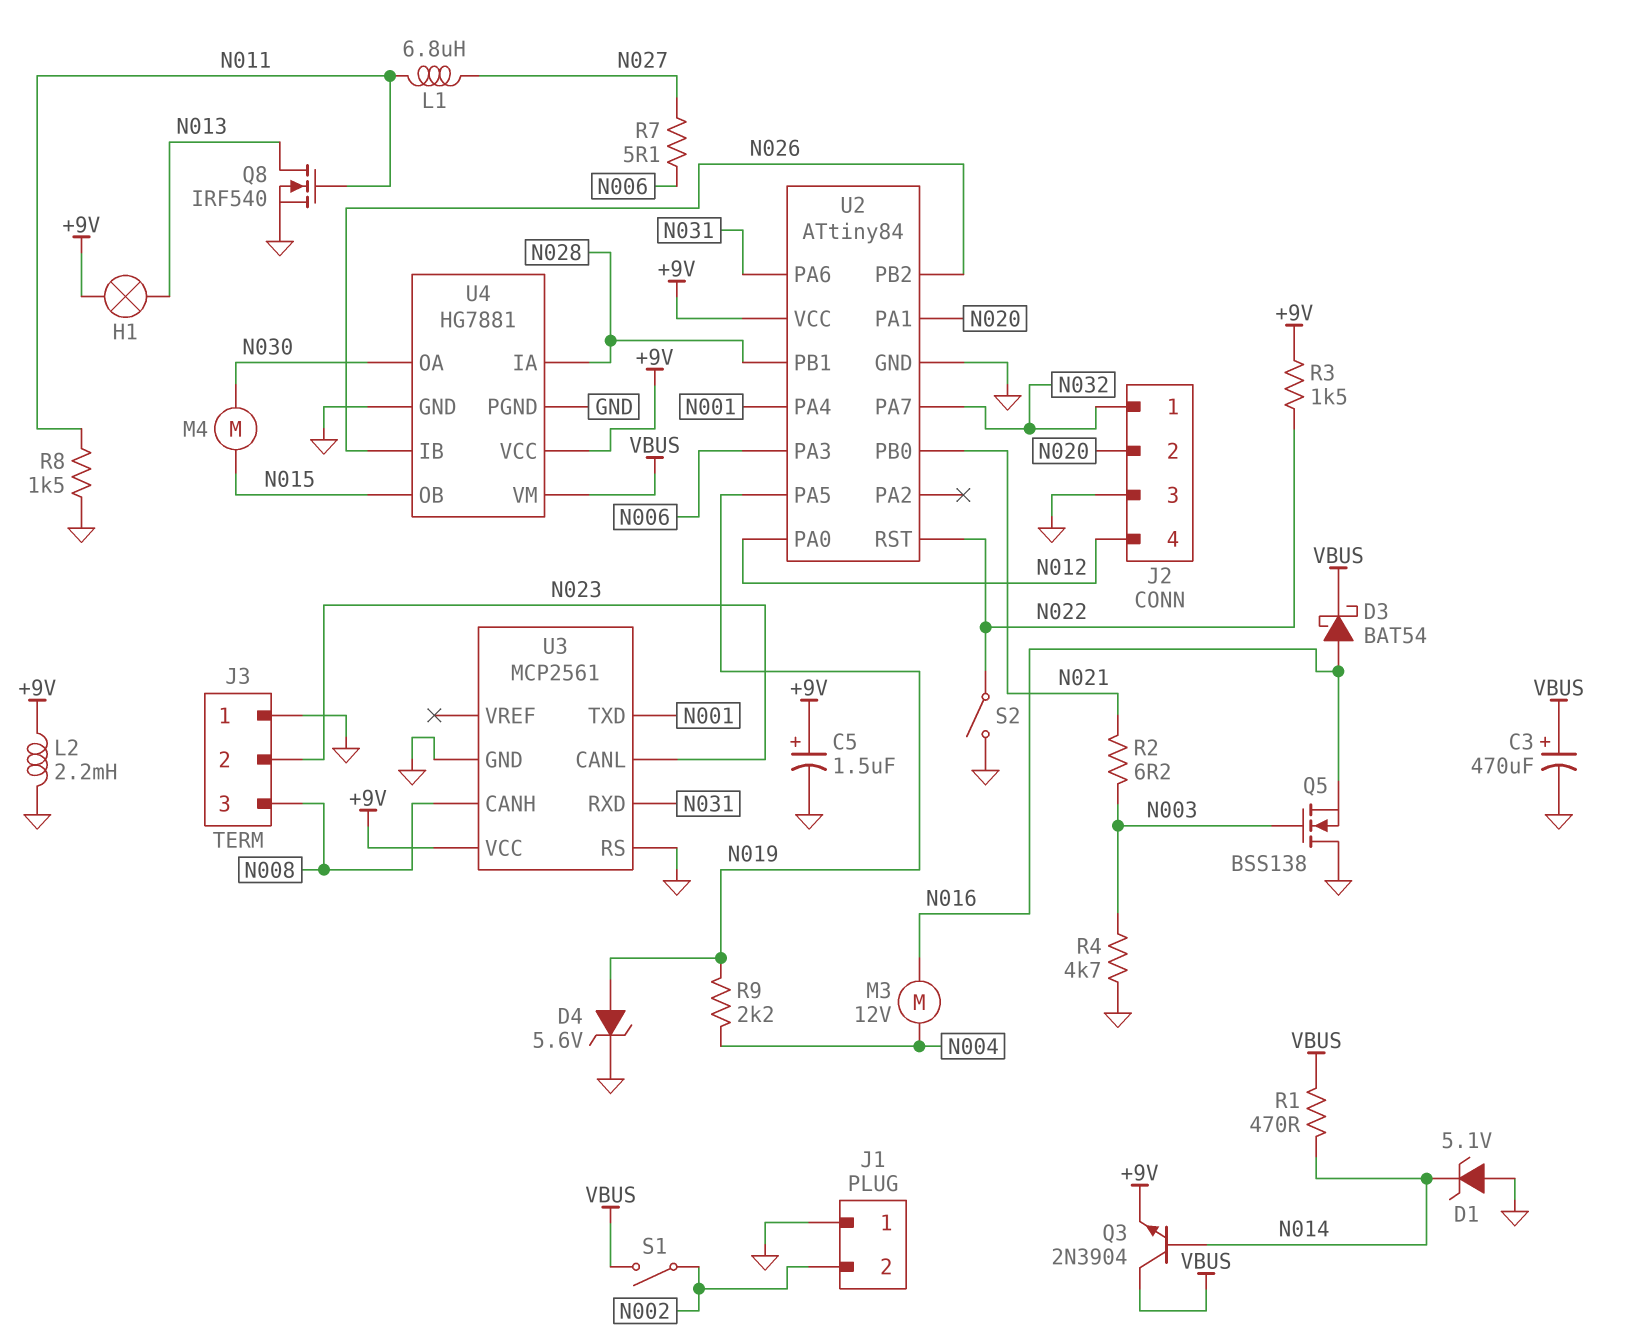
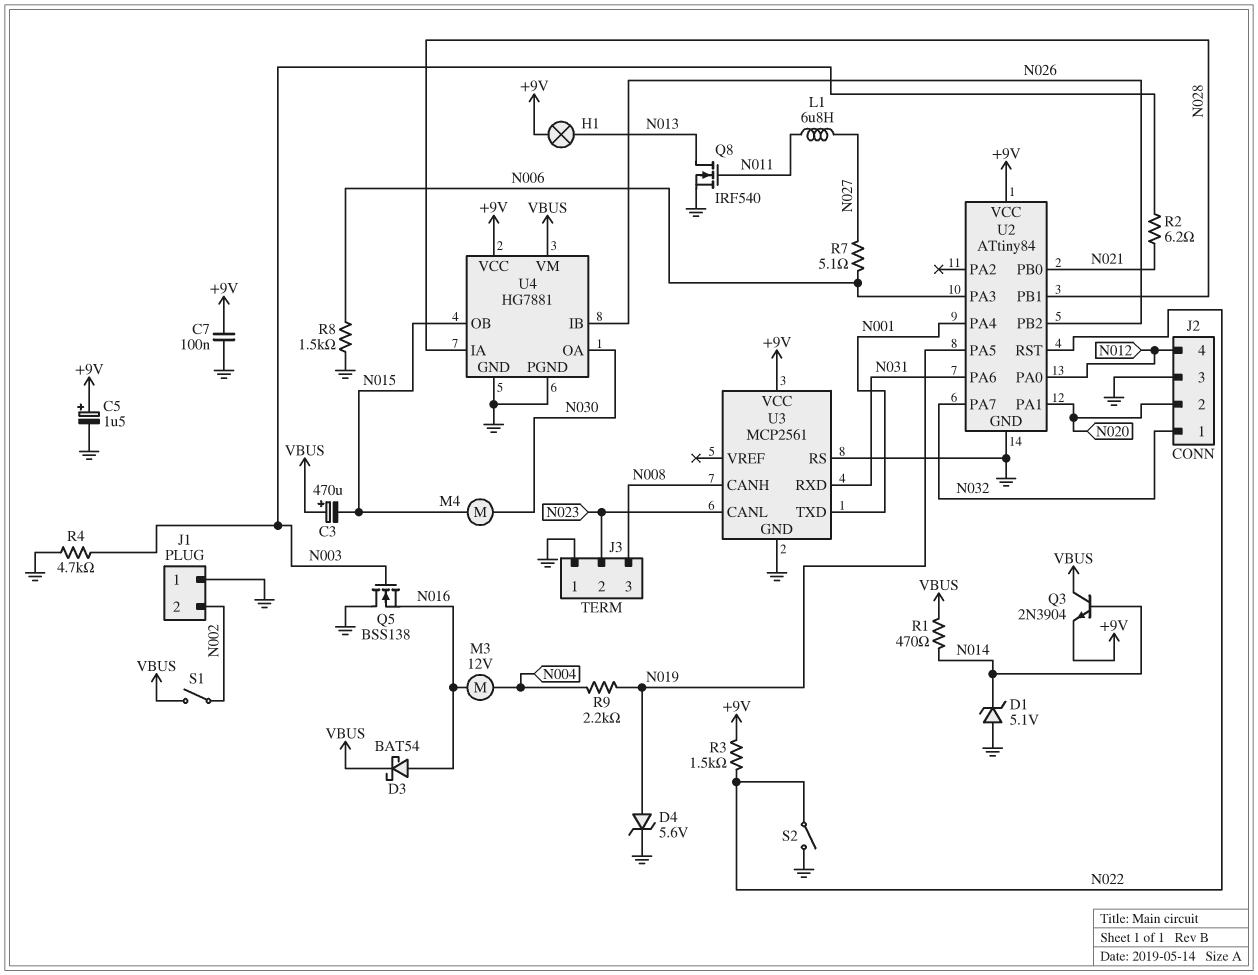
C3: 470uF (plus VBUS, minus GND) -> 470uF (plus VBUS, minus N015)
C7: none -> 100nF (+9V, GND)
L2: 2.2mH (+9V, GND) -> none
R8: 1.5k (GND, N011) -> 1.5k (GND, N006)

